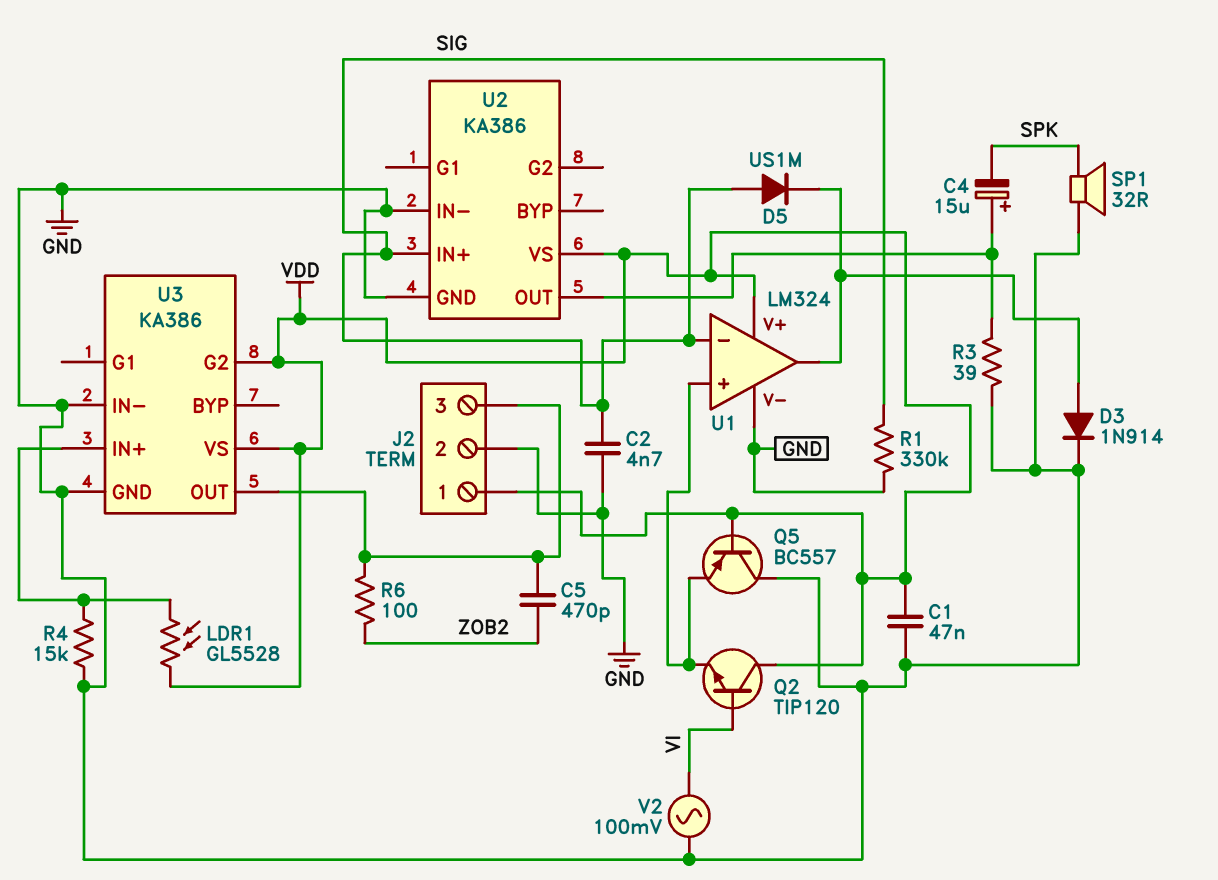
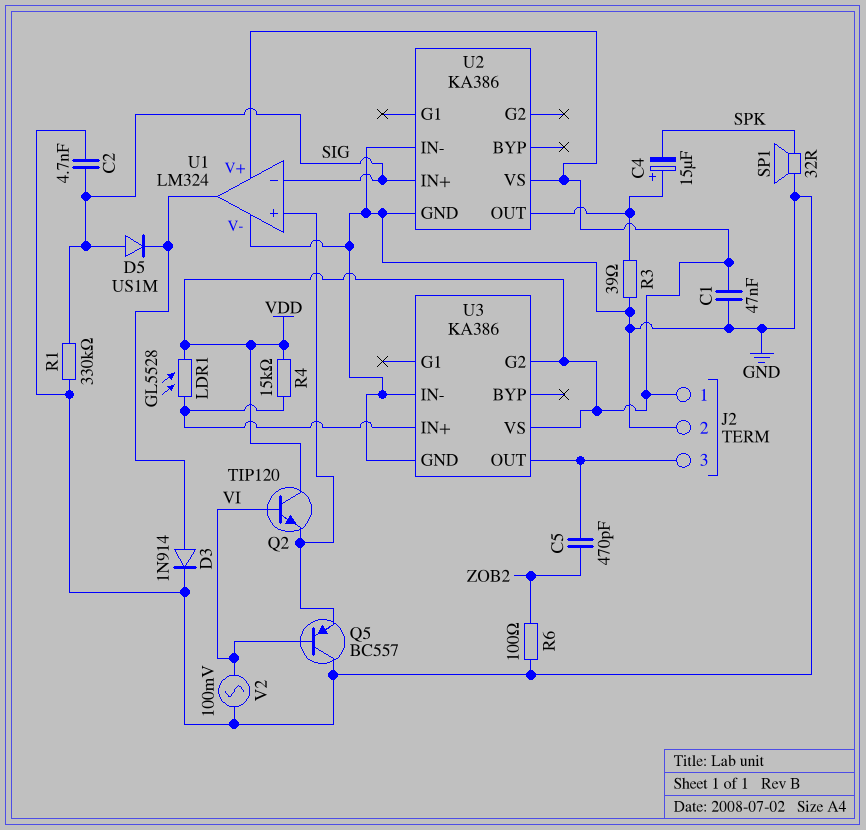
Q5: PNP BC557 (B VDD, C GND, E U1/in+) -> PNP BC557 (B VI, C GND, E U1/in+)
R4: 15k (GND, U3/IN+) -> 15k (U3/IN+, VDD)
R6: 100 (J2/3, ZOB2) -> 100 (GND, ZOB2)

